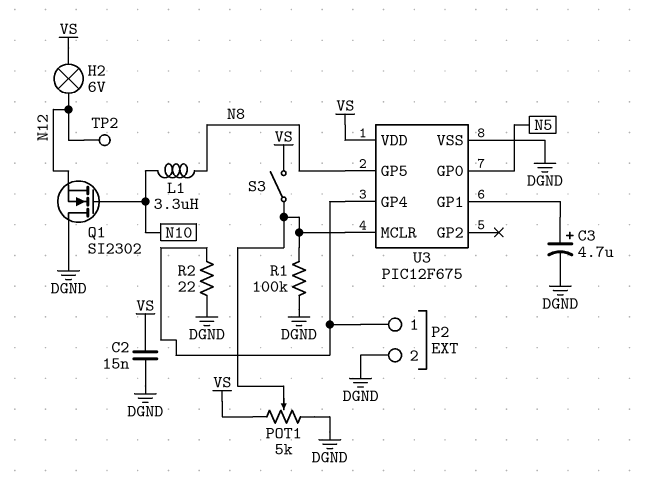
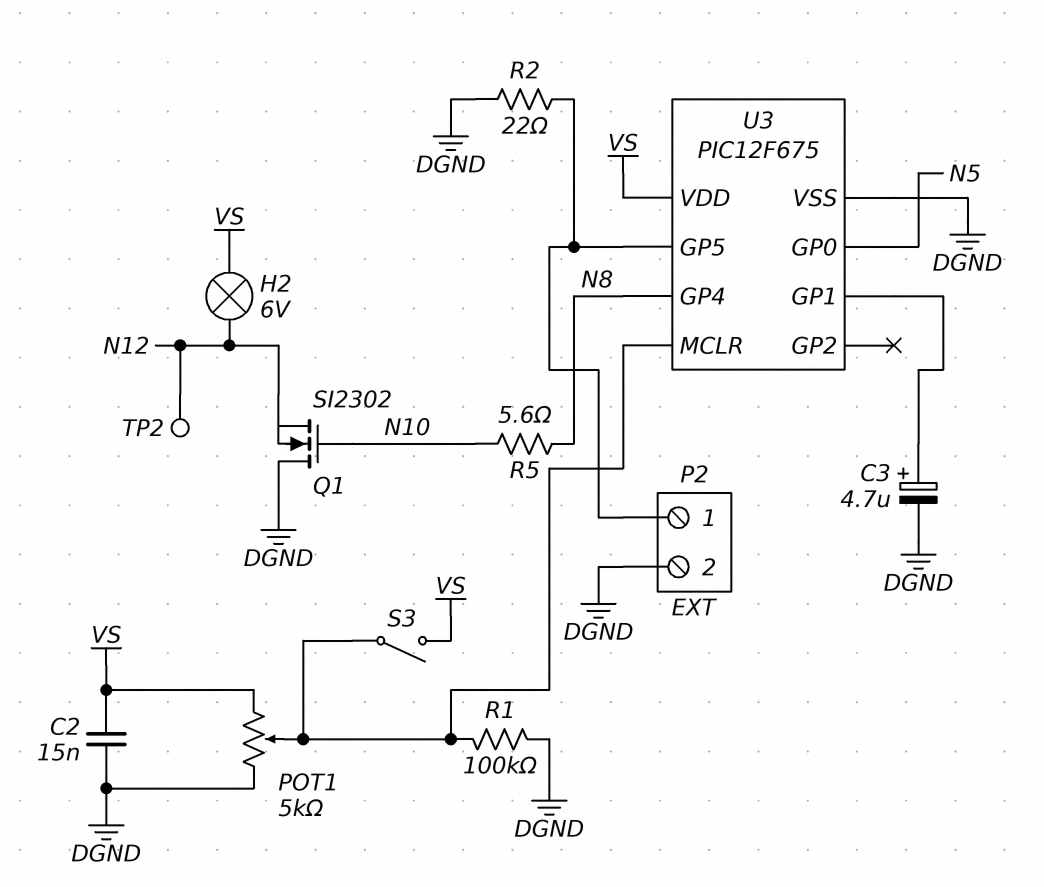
L1: 3.3uH (N8, N10) -> none
R5: none -> 5.6 (N8, N10)
U3 pin GP4: P2/1 -> N8
U3 pin GP5: N8 -> P2/1

